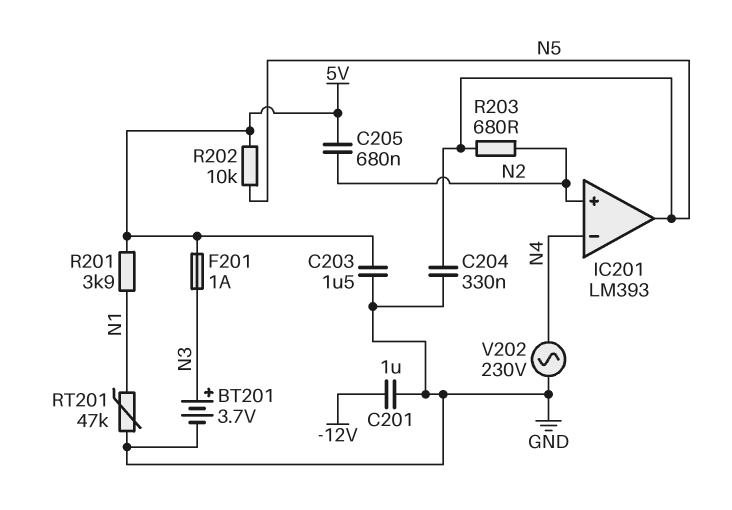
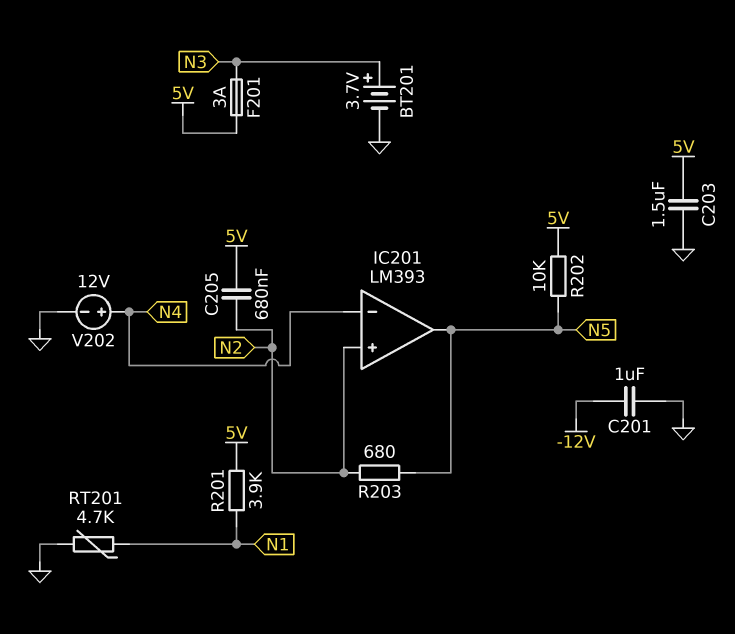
C204: 330nF (GND, N5) -> none
F201: 1A (5V, N3) -> 3A (5V, N3)
RT201: 47k (GND, N1) -> 4.7k (GND, N1)
V202: AC 230V (GND, N4) -> 12V (plus N4, minus GND)

